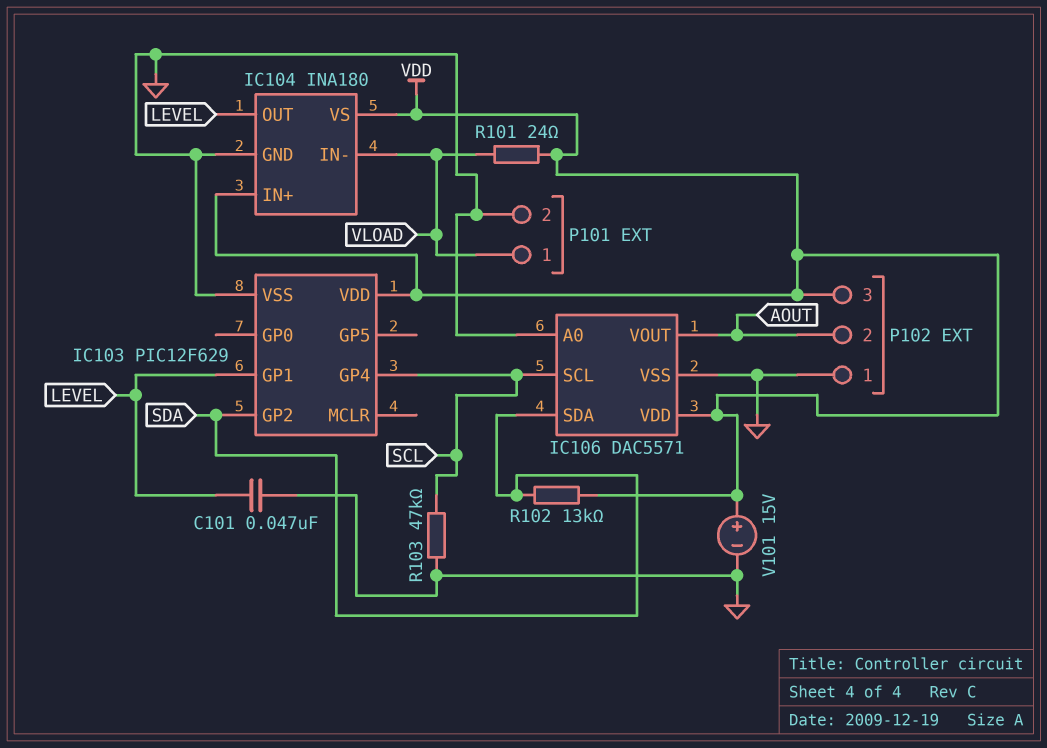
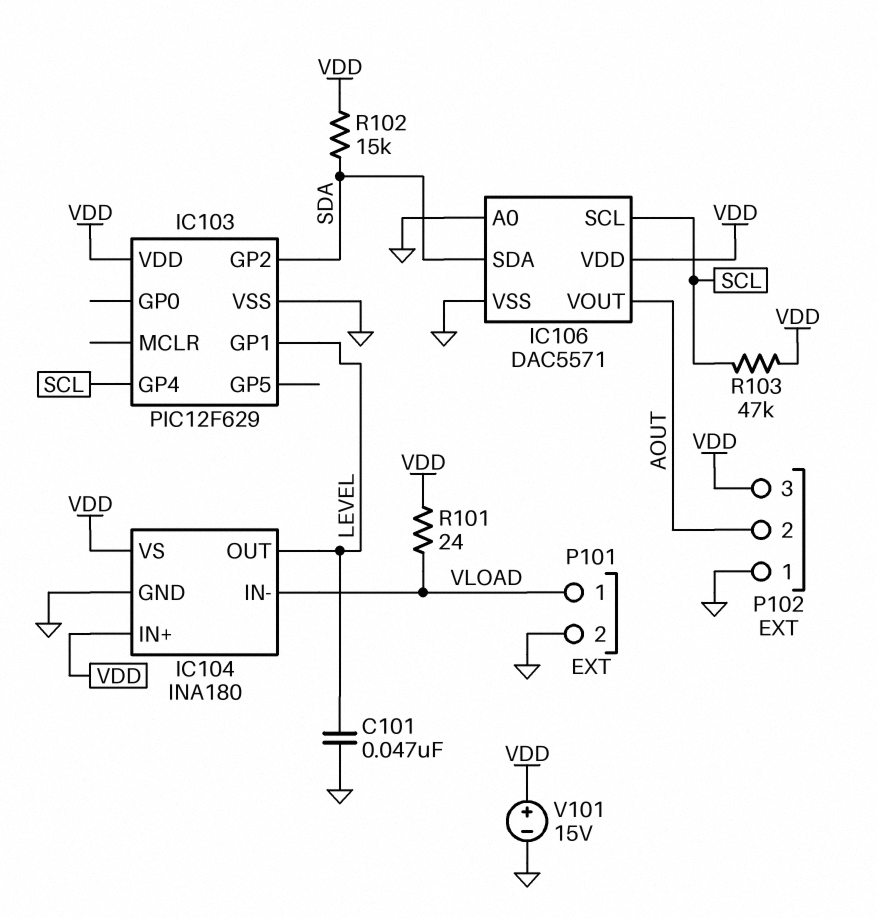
R102: 13k (SDA, VDD) -> 15k (SDA, VDD)
R103: 47k (GND, SCL) -> 47k (SCL, VDD)

